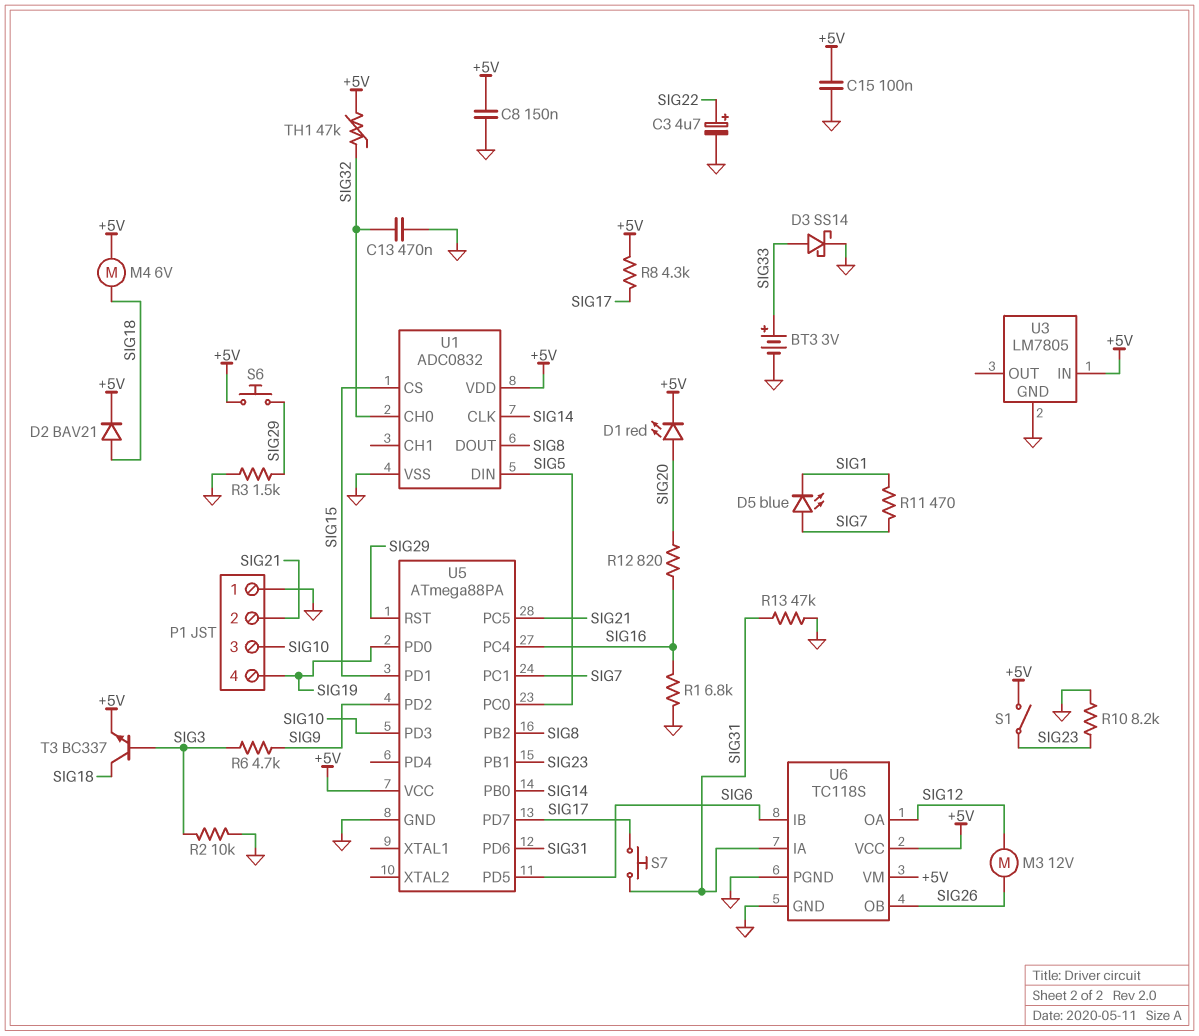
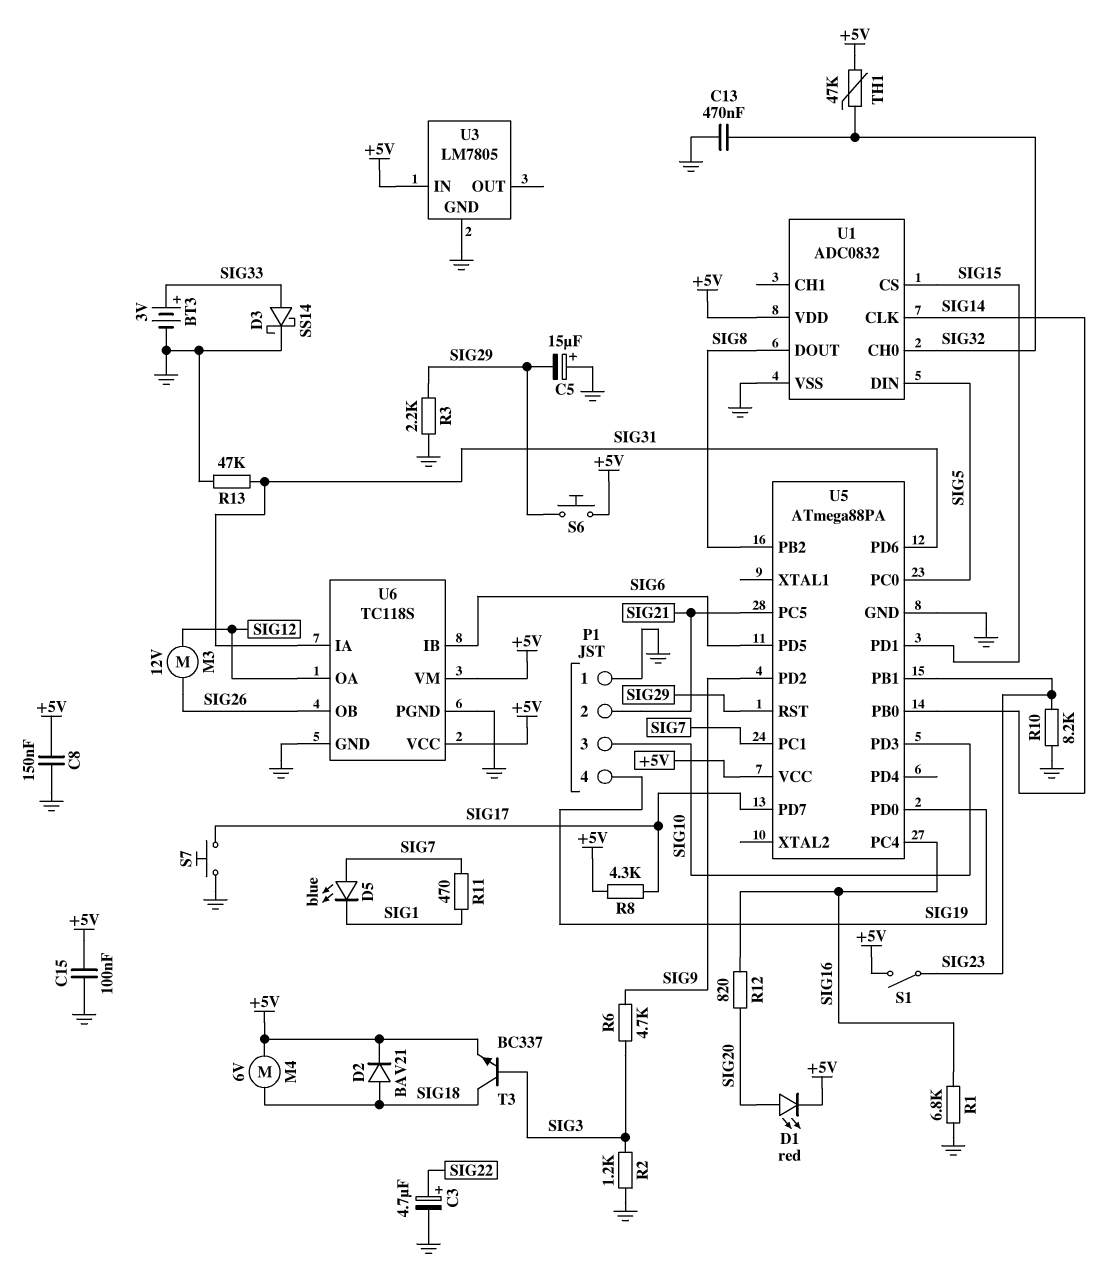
C5: none -> 15uF (plus GND, minus SIG29)
R2: 10k (GND, SIG3) -> 1.2k (GND, SIG3)
R3: 1.5k (GND, SIG29) -> 2.2k (GND, SIG29)
S7: button (SIG17, SIG31) -> button (GND, SIG17)

